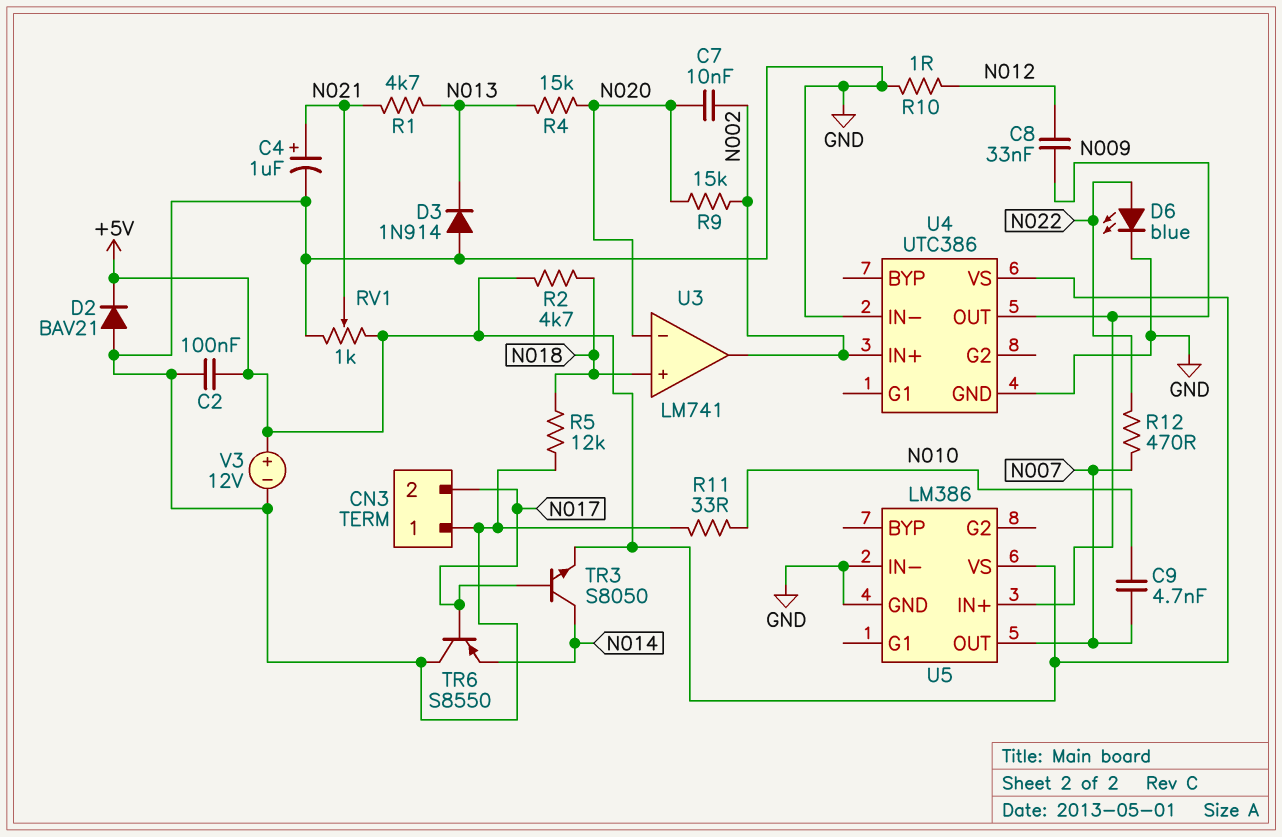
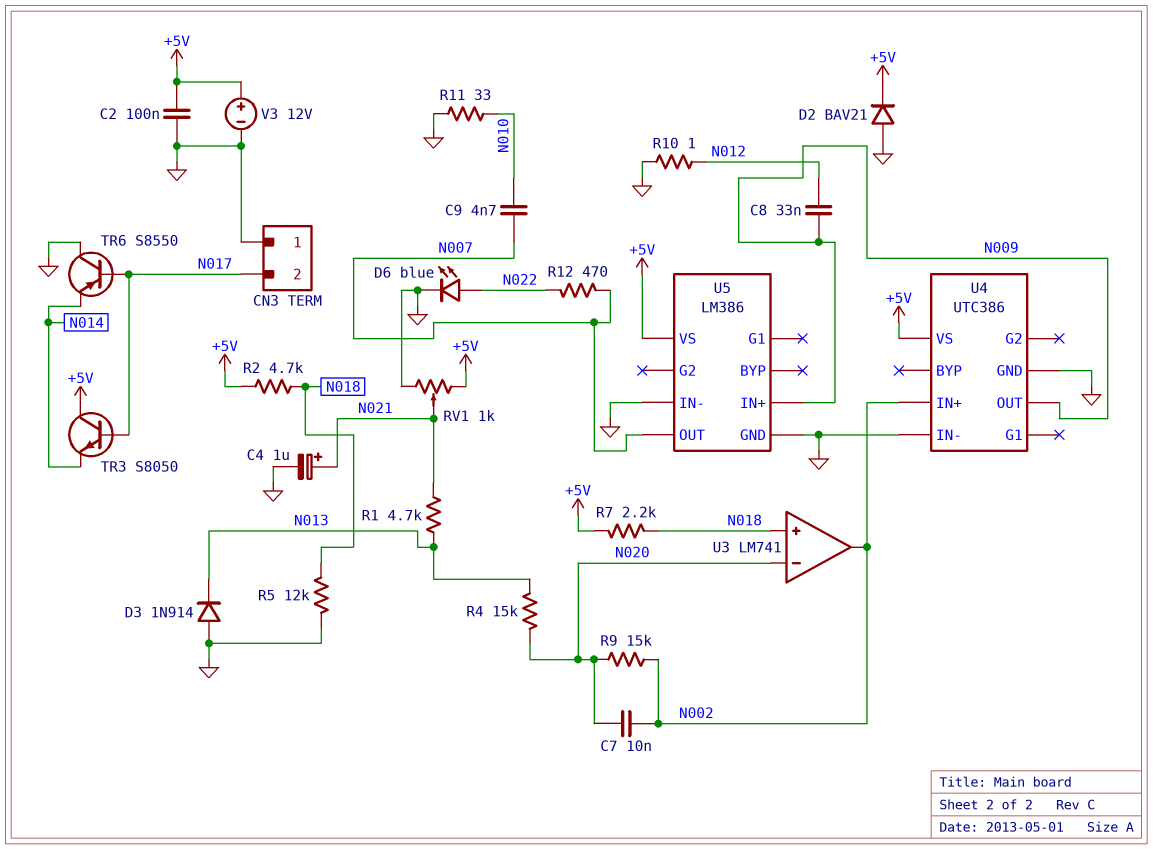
R7: none -> 2.2k (+5V, N018)
TR3: NPN S8050 (B N017, C N014, E +5V) -> NPN S8050 (B N017, C +5V, E N014)

